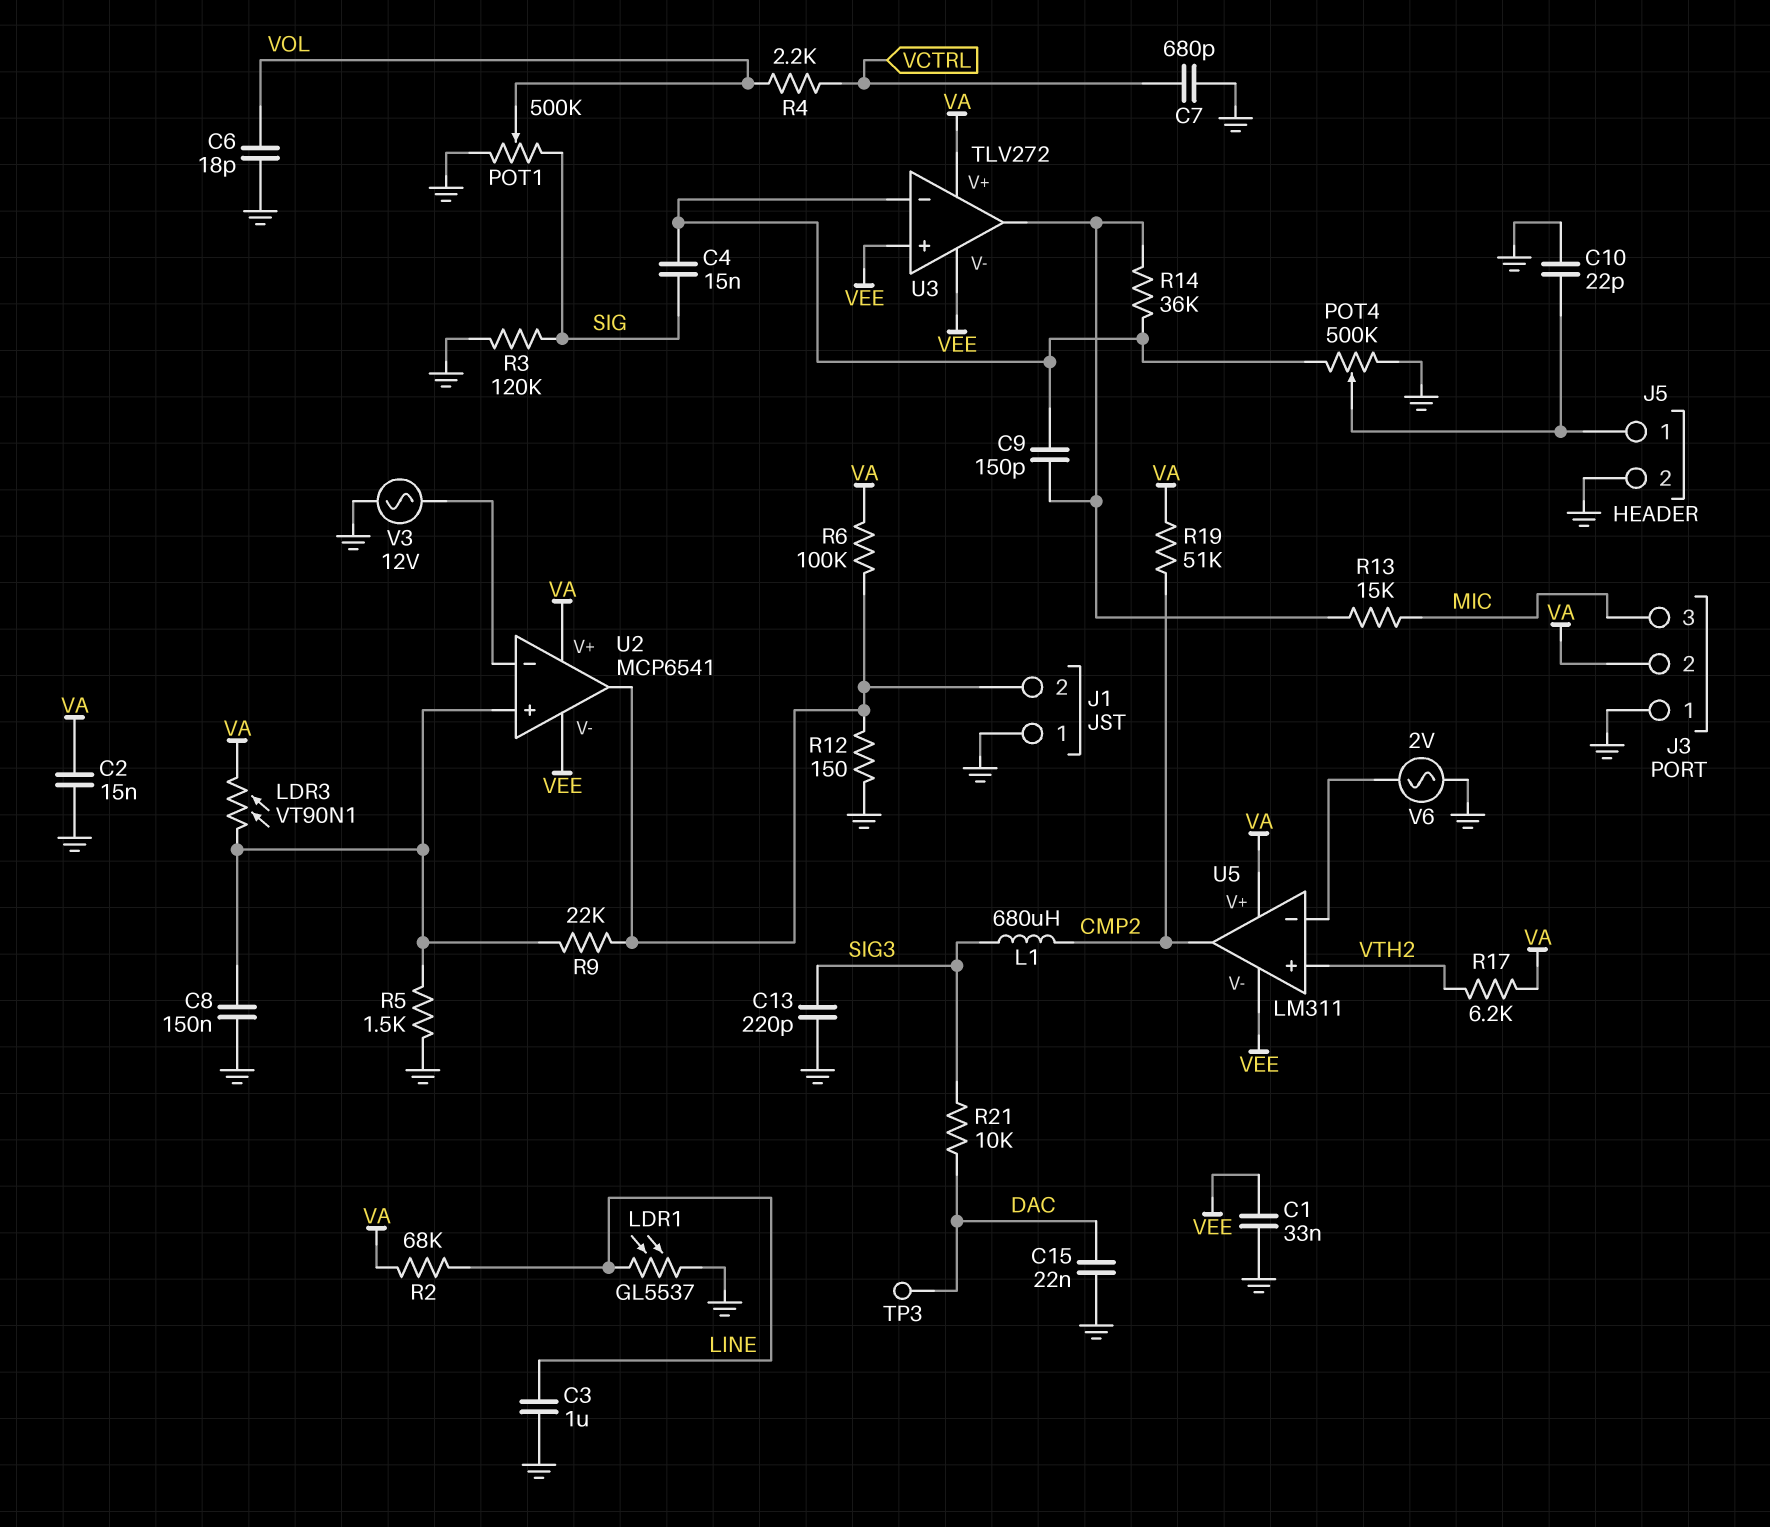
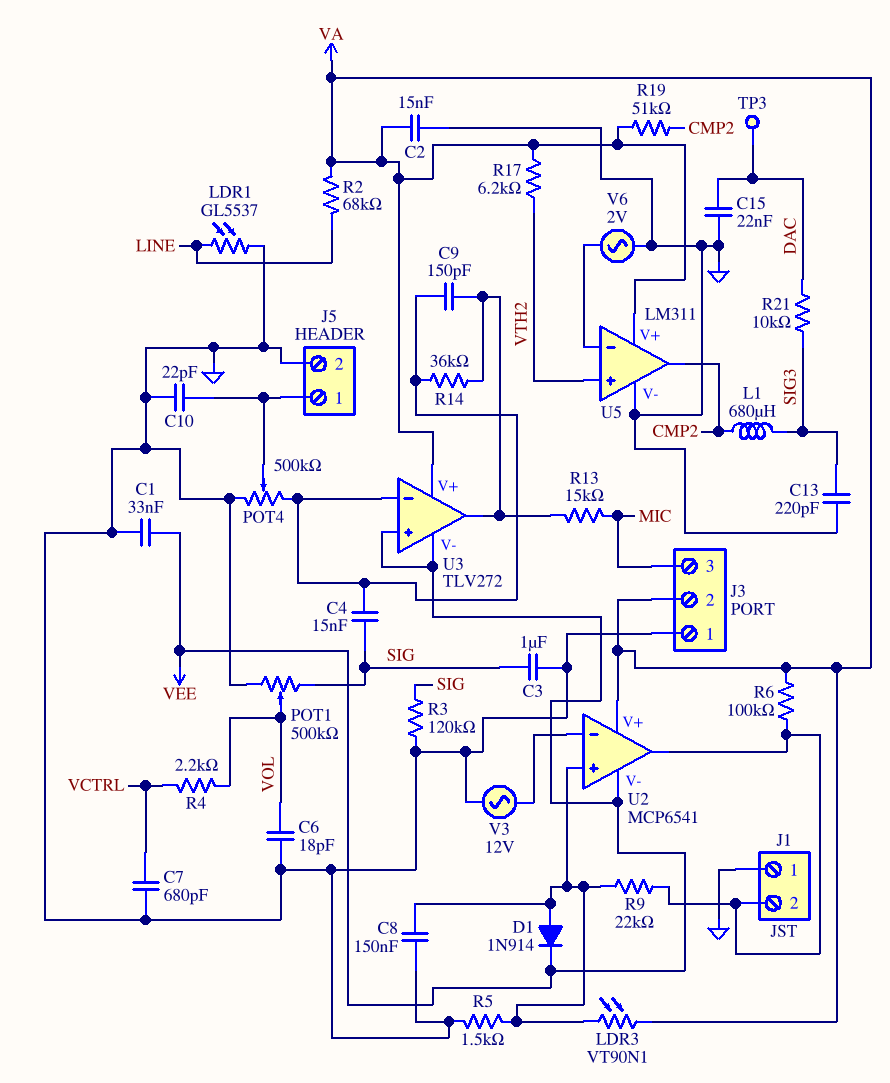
C3: 1uF (GND, LINE) -> 1uF (GND, SIG)
D1: none -> diode 1N914 (A U2/in+, K VEE)
R12: 150 (GND, J1/2) -> none
U5 pin V-: VEE -> GND

